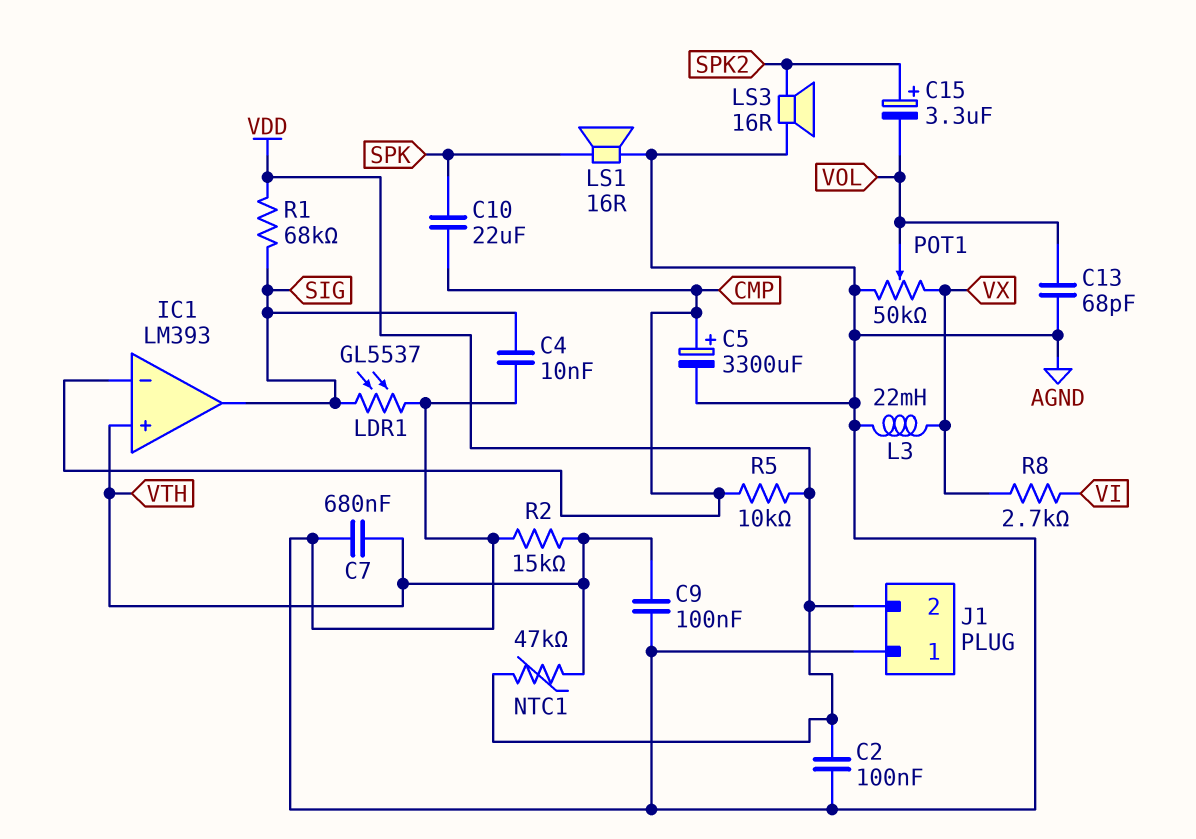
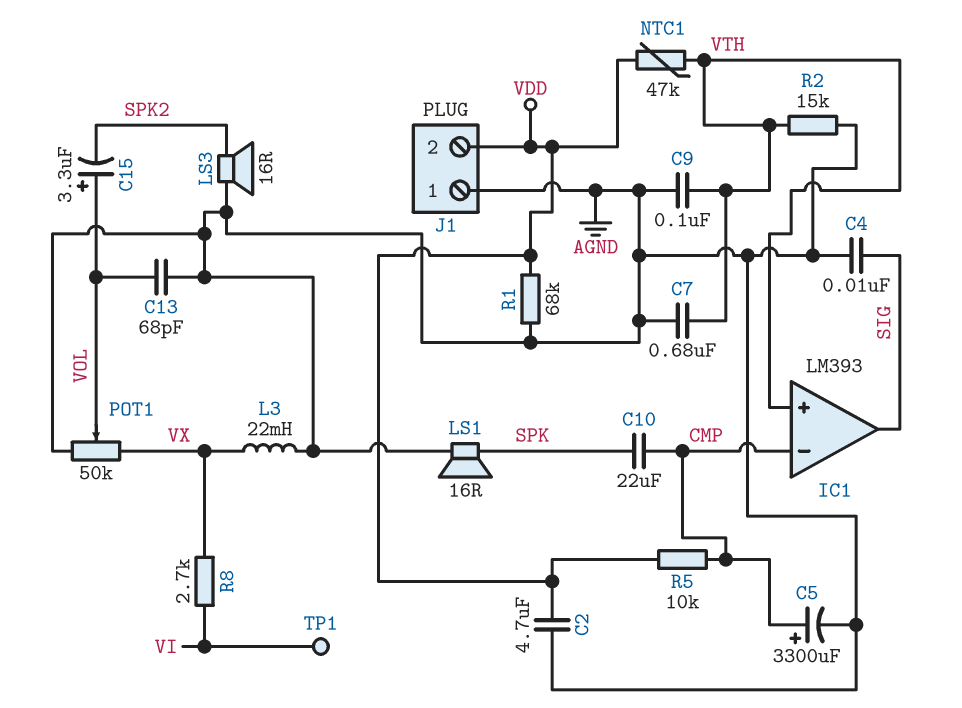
C2: 100nF (AGND, VDD) -> 4.7uF (AGND, VDD)
C15: 3.3uF (plus SPK2, minus VOL) -> 3.3uF (plus VOL, minus SPK2)
LDR1: GL5537 (AGND, SIG) -> none
R1: 68k (SIG, VDD) -> 68k (AGND, VDD)
TP1: none -> test point (VI)

